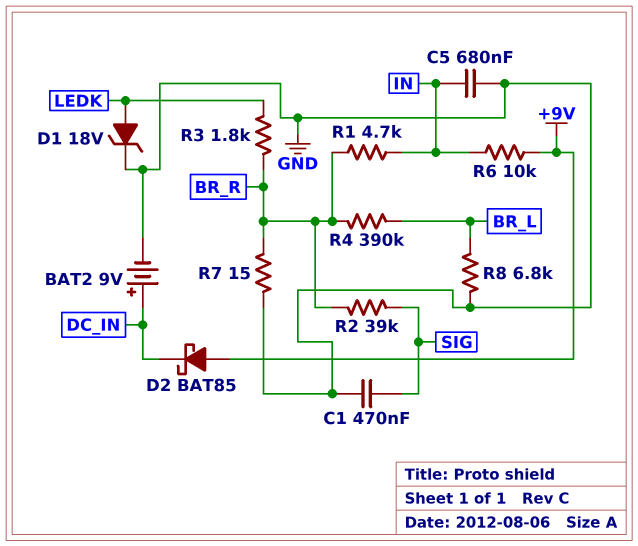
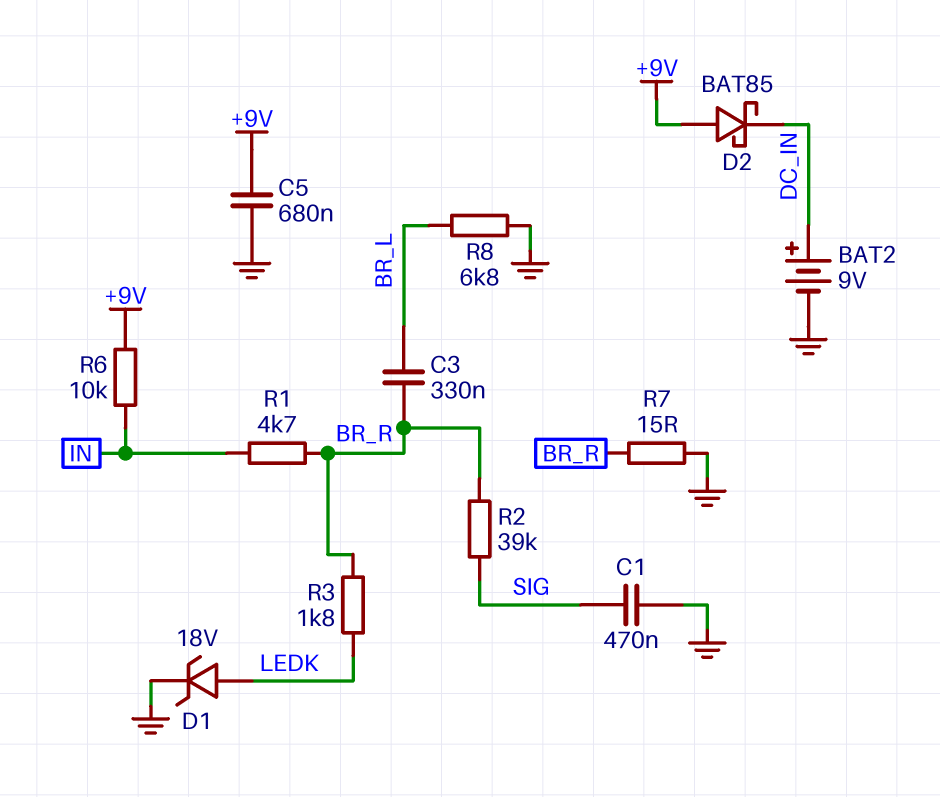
C3: none -> 330nF (BR_L, BR_R)
C5: 680nF (GND, IN) -> 680nF (+9V, GND)
R4: 390k (BR_L, BR_R) -> none

